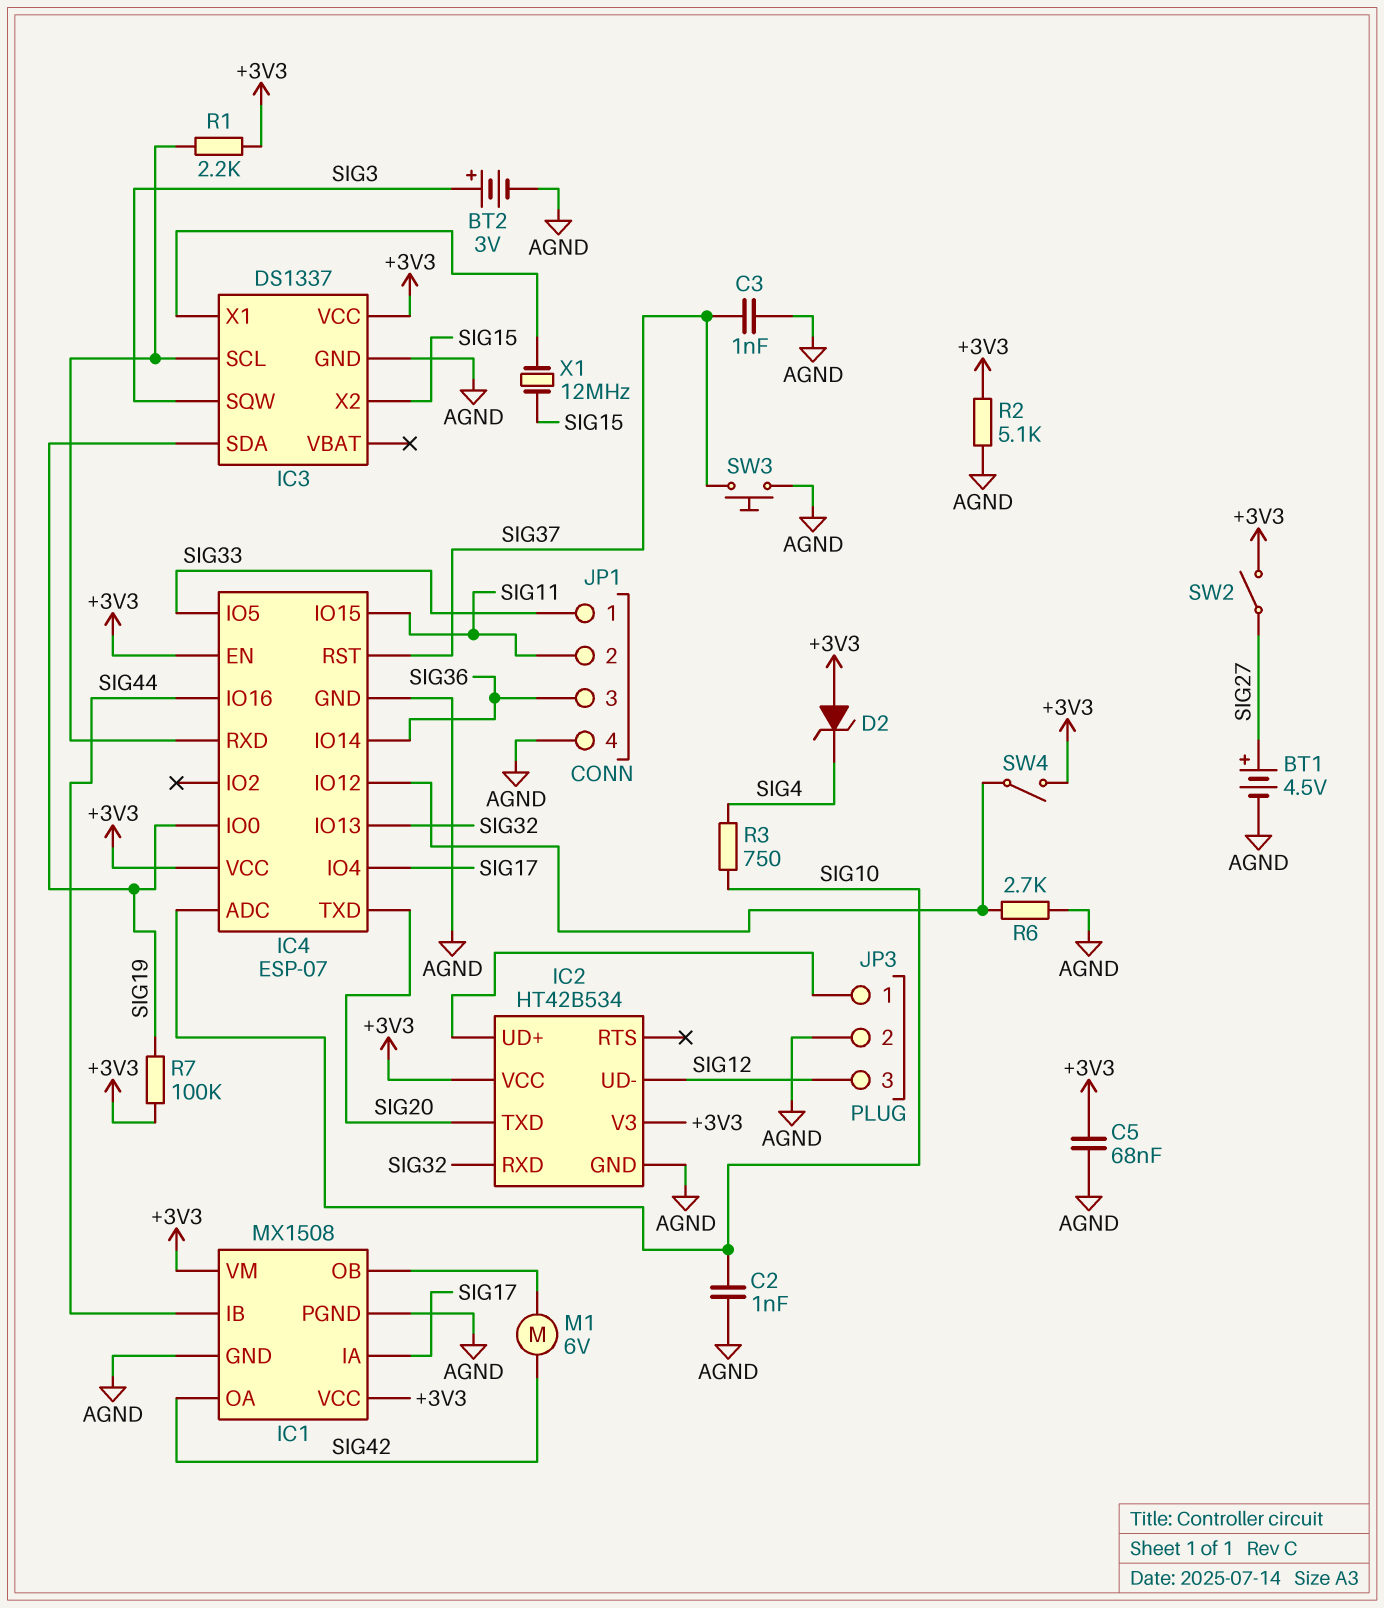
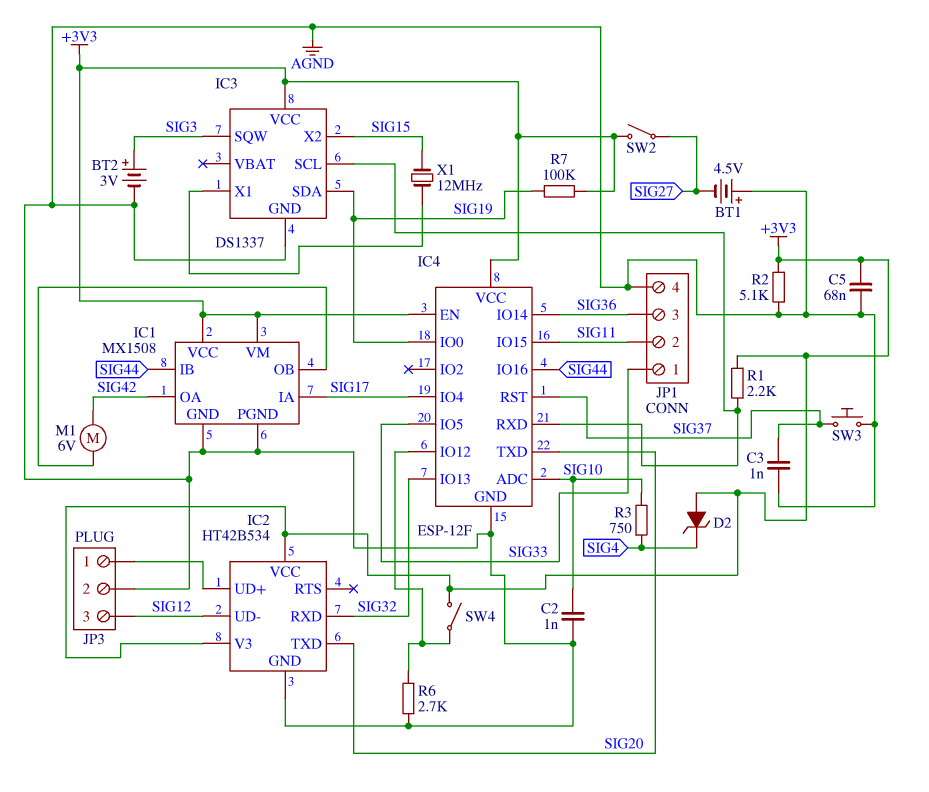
BT1: 4.5V (plus SIG27, minus AGND) -> 4.5V (plus AGND, minus SIG27)
IC4: ESP-07 -> ESP-12F

